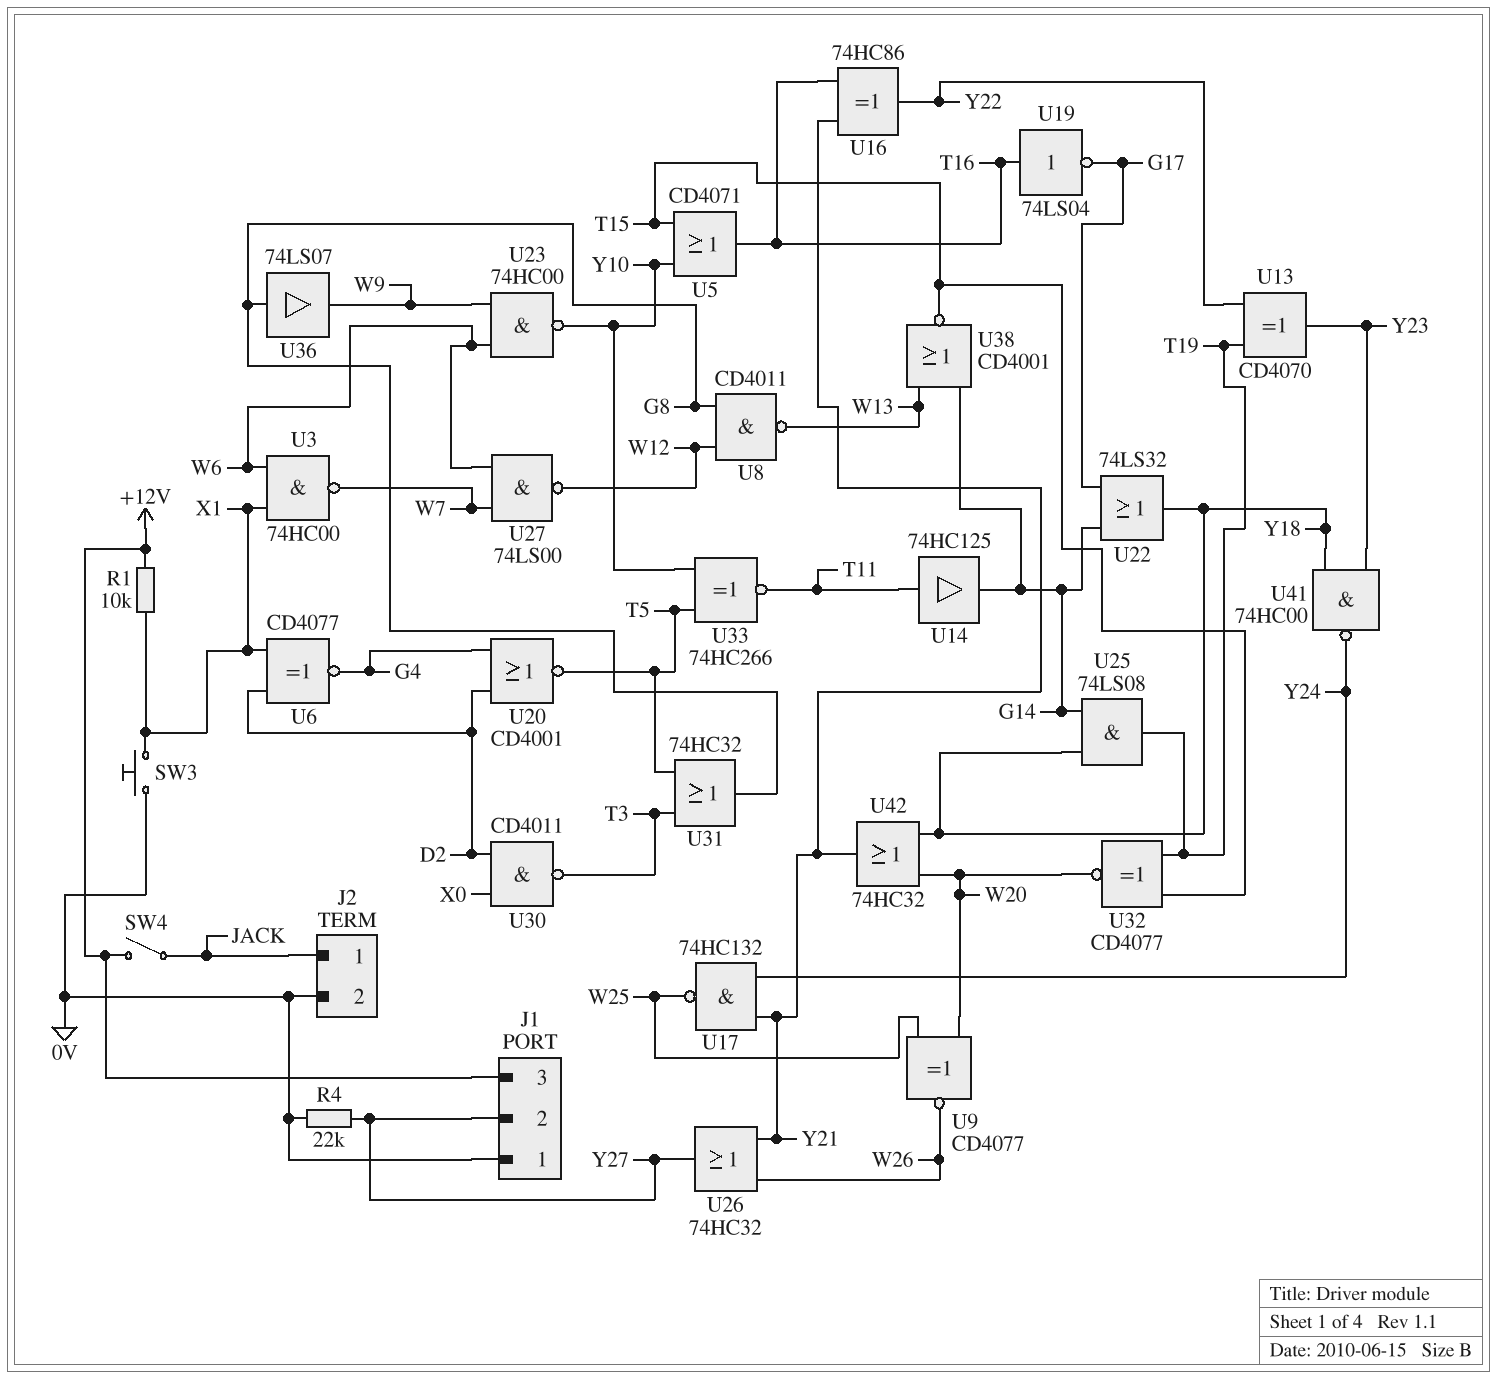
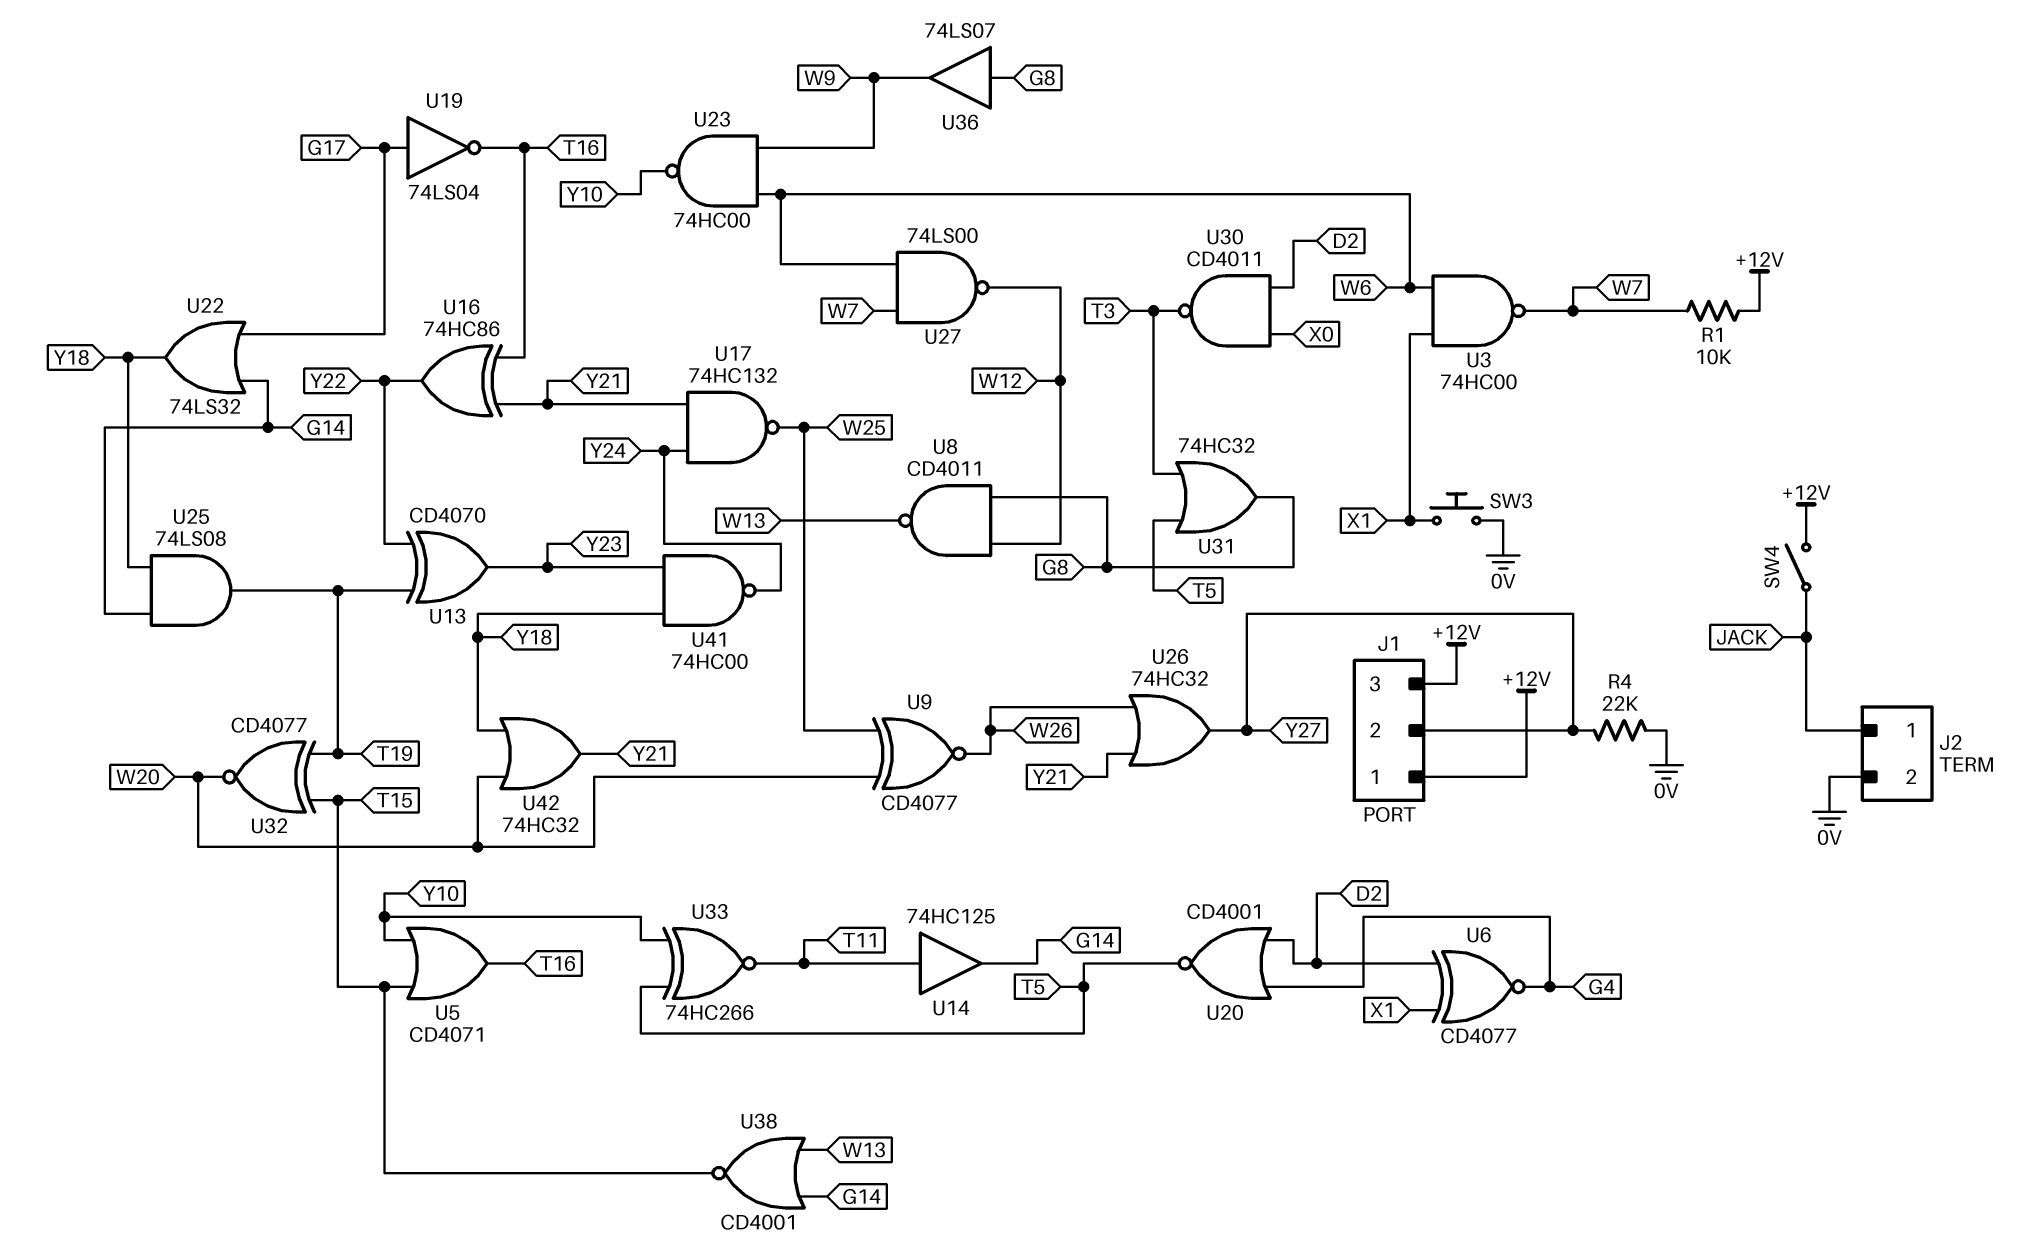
J1 pin 1: 0V -> +12V
R1: 10k (+12V, X1) -> 10k (+12V, W7)
U19: NOT 74LS04 (in T16, out G17) -> NOT 74LS04 (in G17, out T16)

